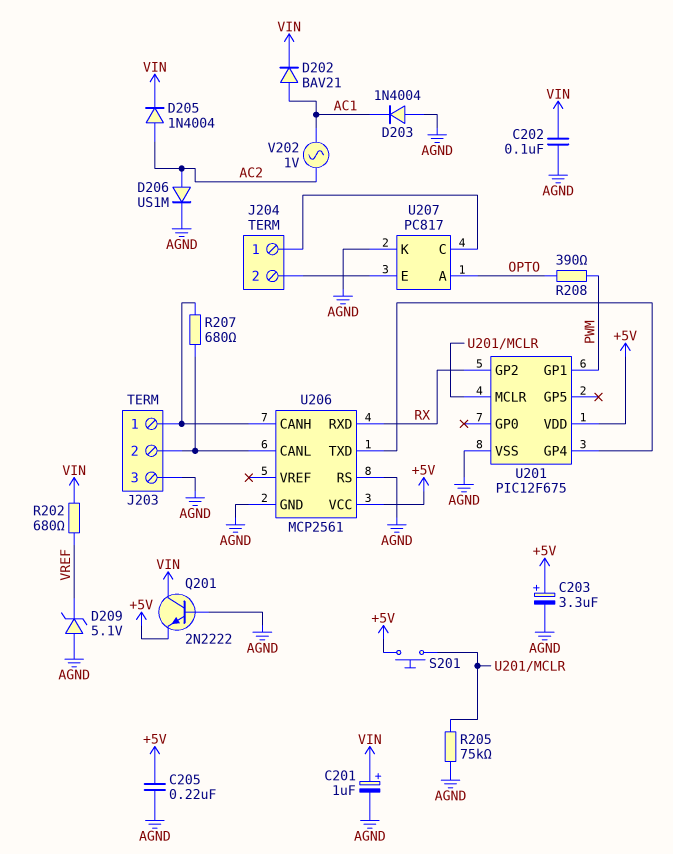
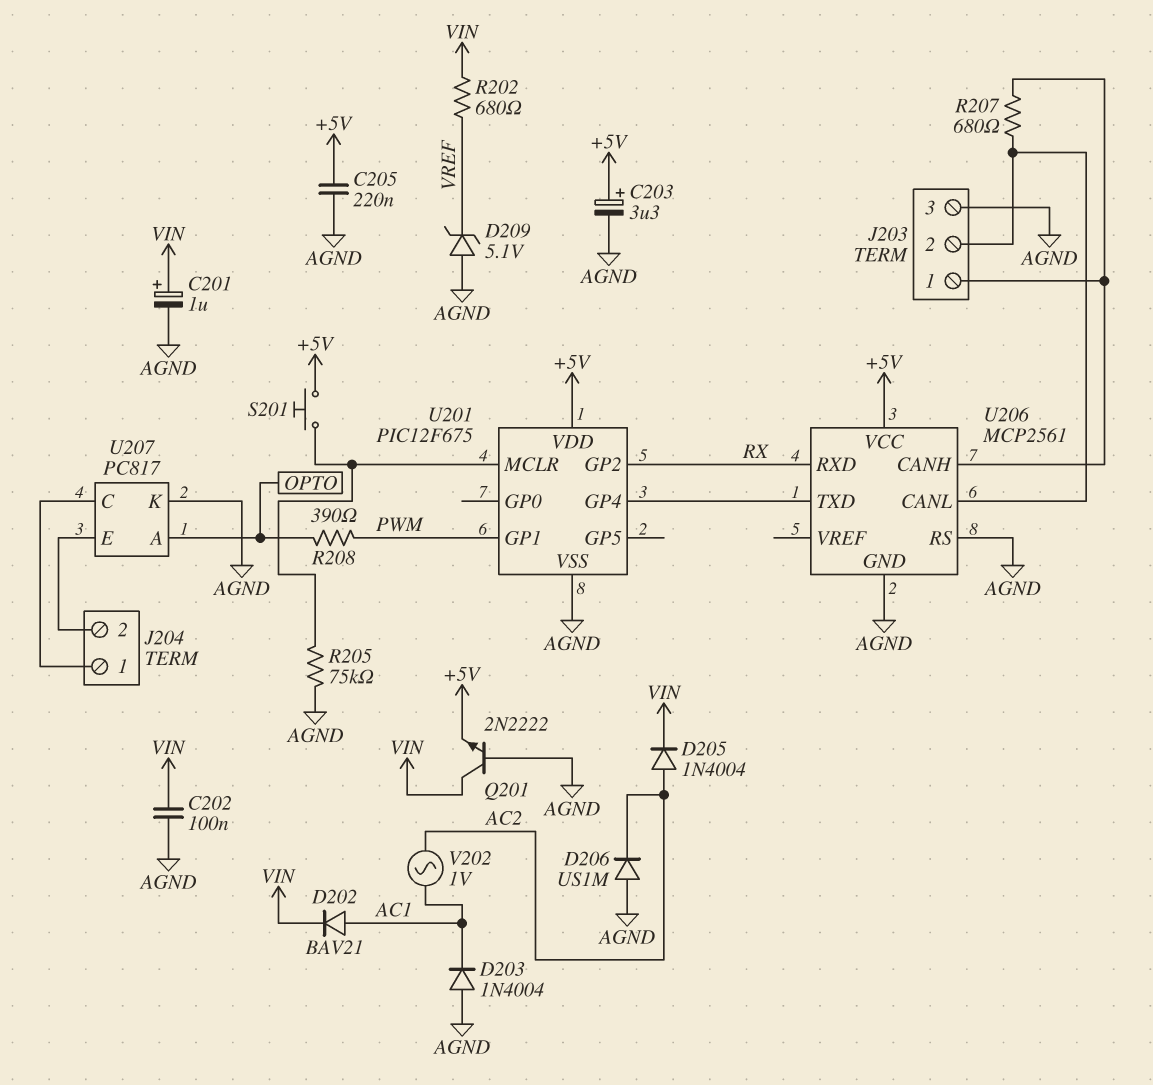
D206: diode US1M (A AC2, K AGND) -> diode US1M (A AGND, K AC2)

